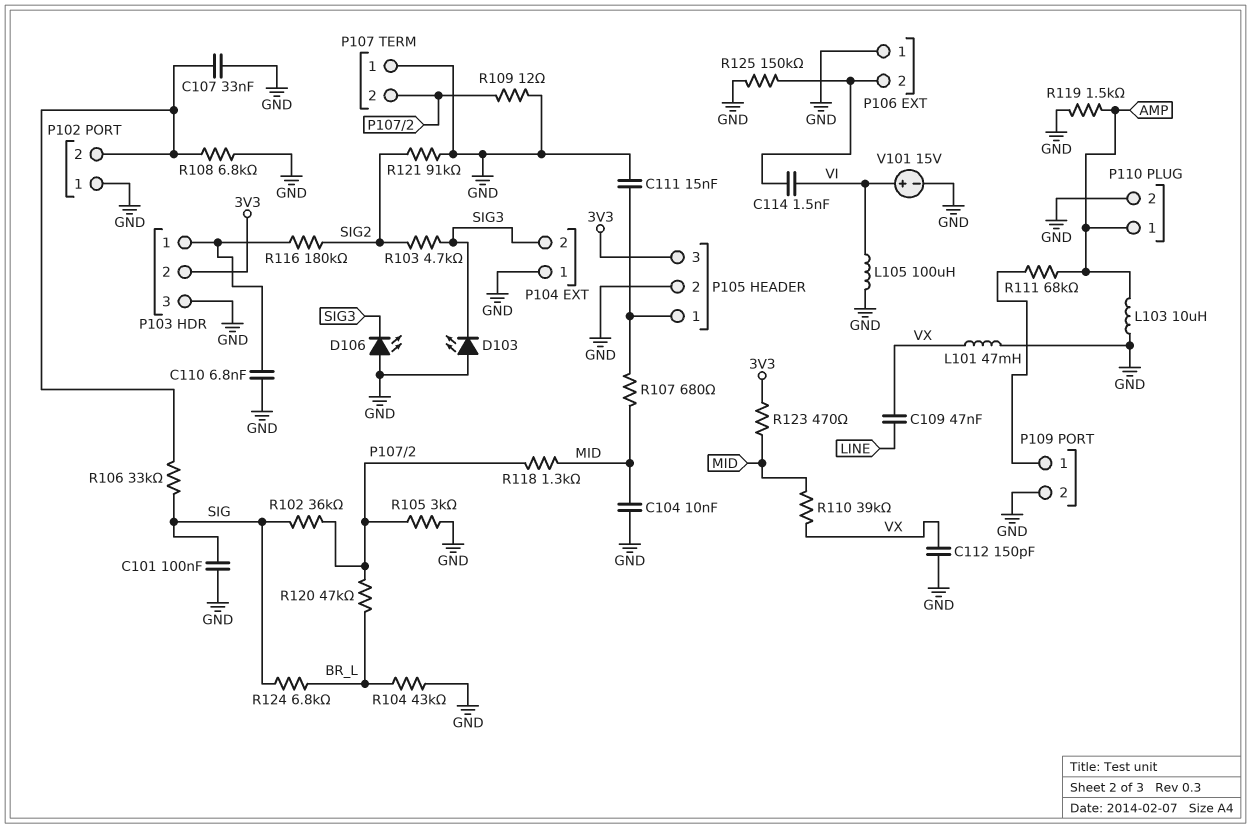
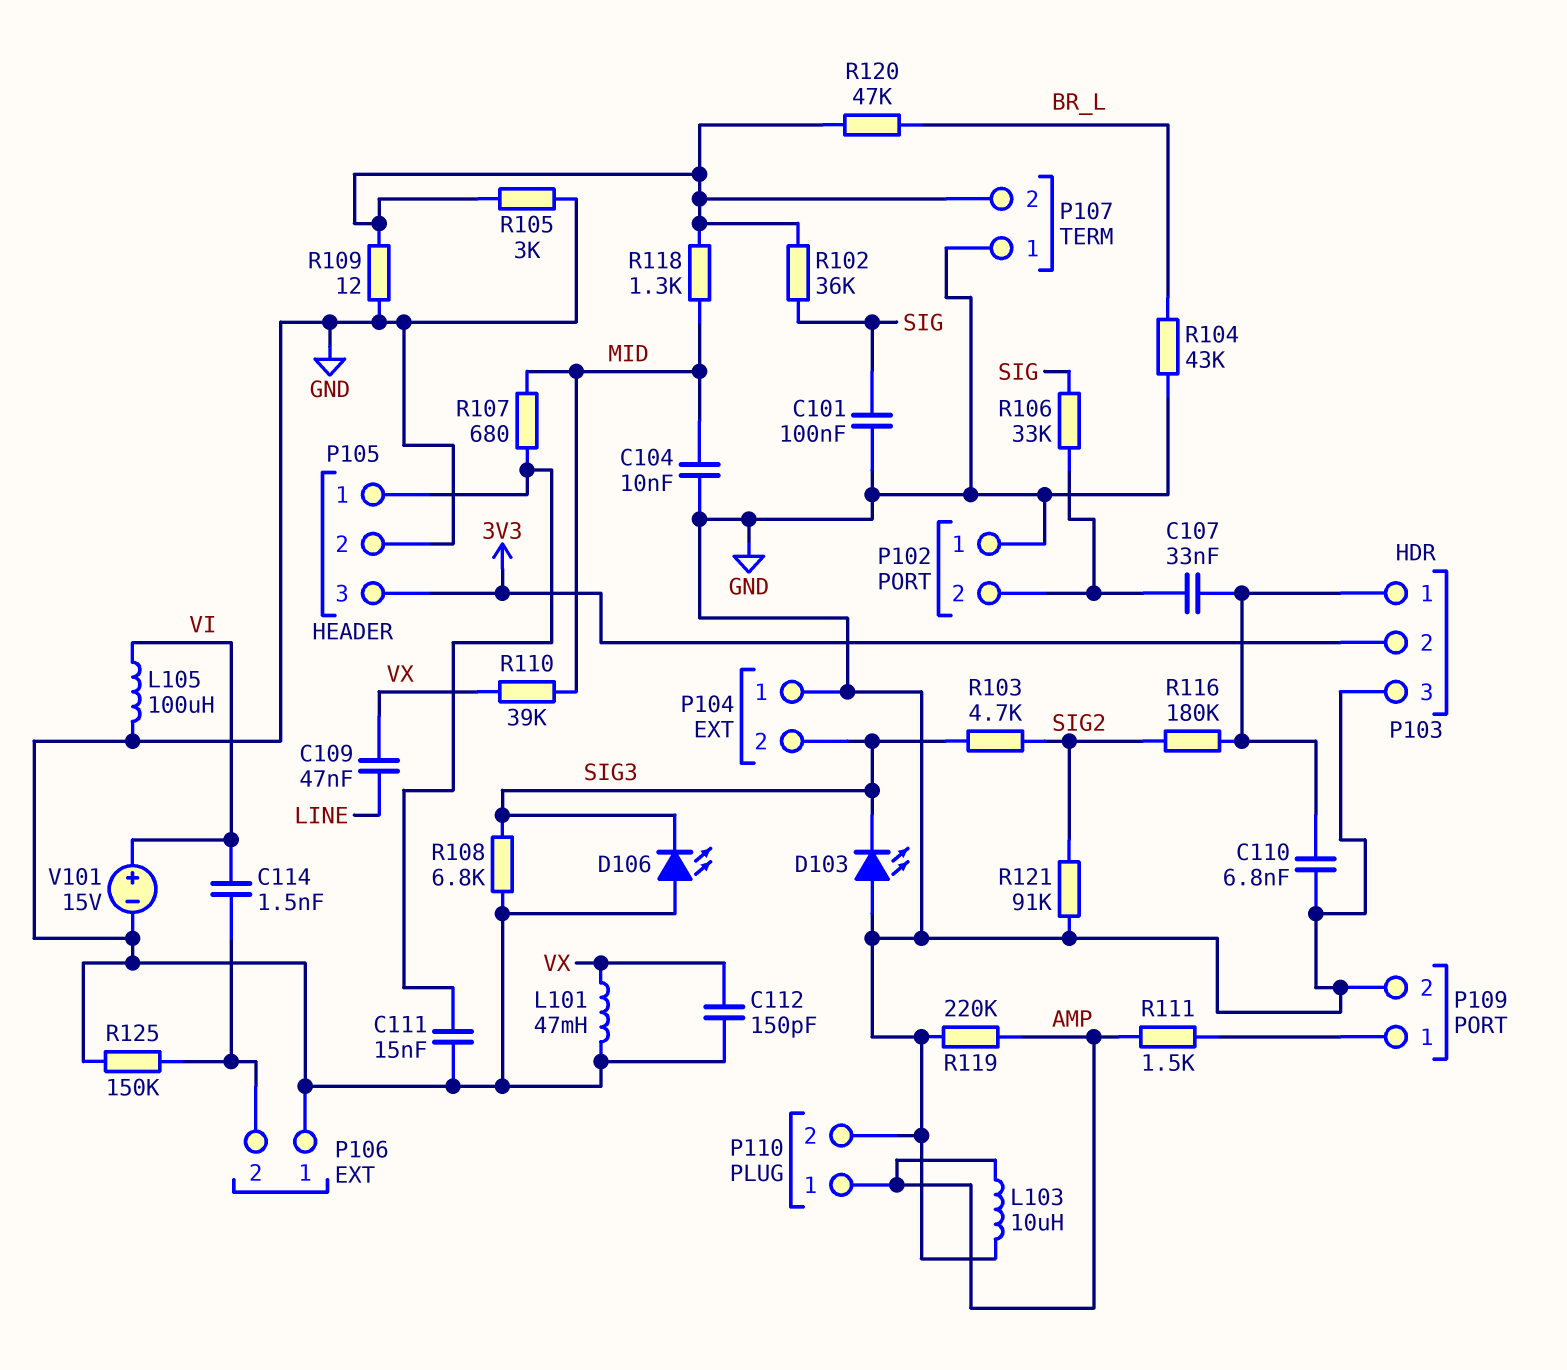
C107: 33nF (GND, P102/2) -> 33nF (P102/2, P103/1)
R108: 6.8k (GND, P102/2) -> 6.8k (GND, SIG3)
R111: 68k (AMP, P109/1) -> 1.5k (AMP, P109/1)
R119: 1.5k (AMP, GND) -> 220k (AMP, GND)
R123: 470 (3V3, MID) -> none
R124: 6.8k (BR_L, SIG) -> none

